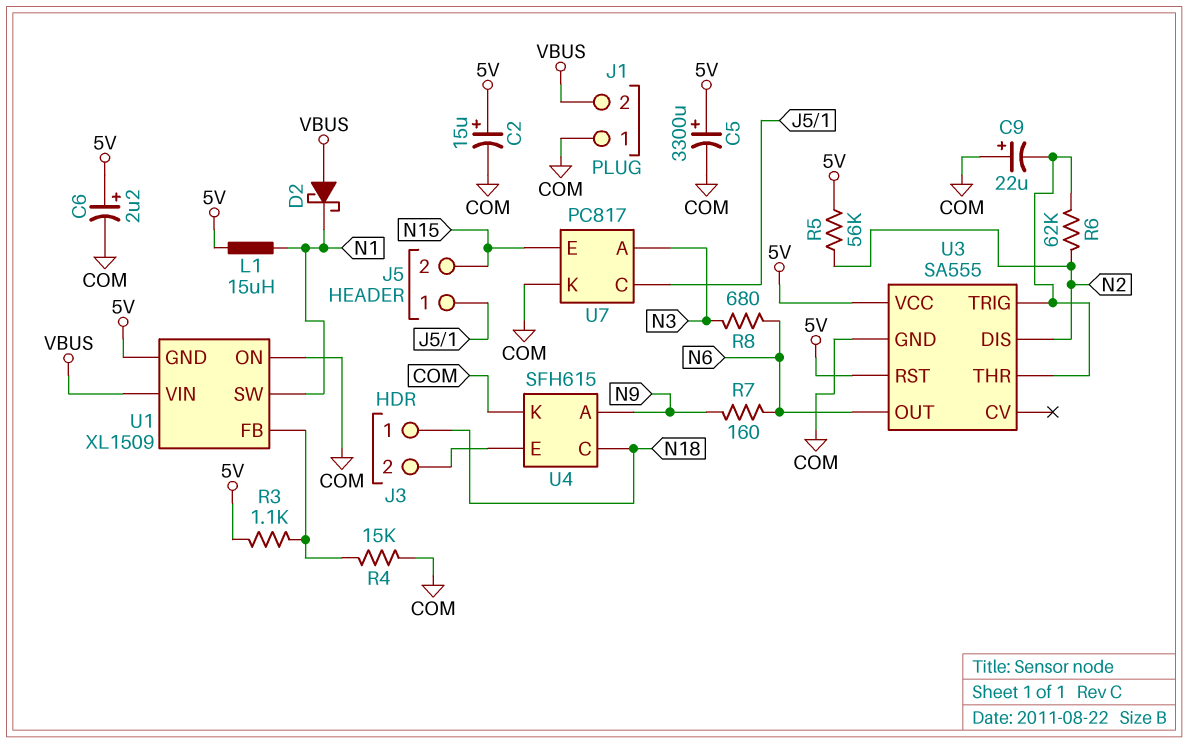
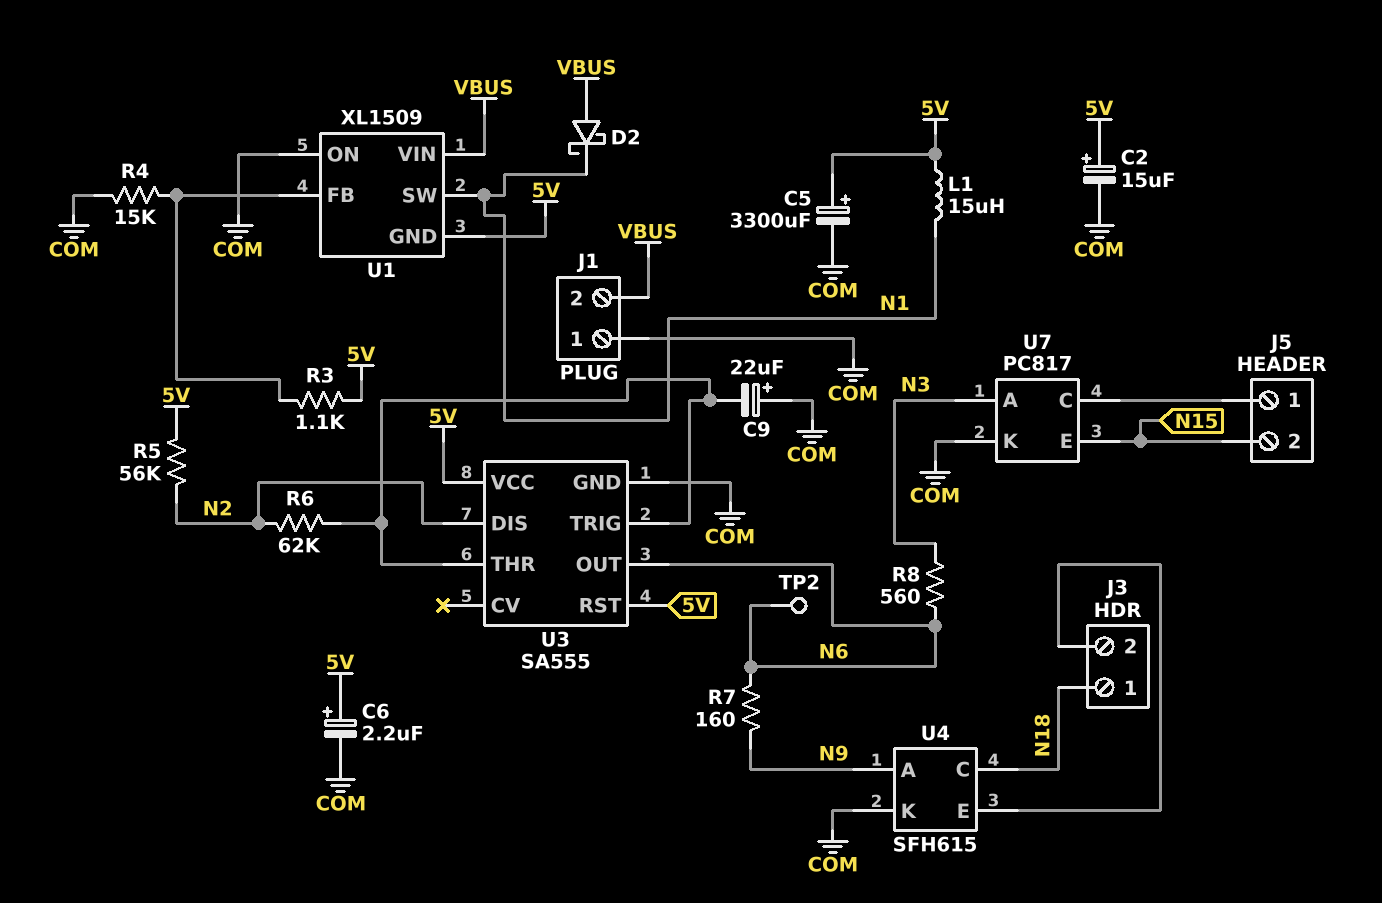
R8: 680 (N3, N6) -> 560 (N3, N6)
TP2: none -> test point (N6)

